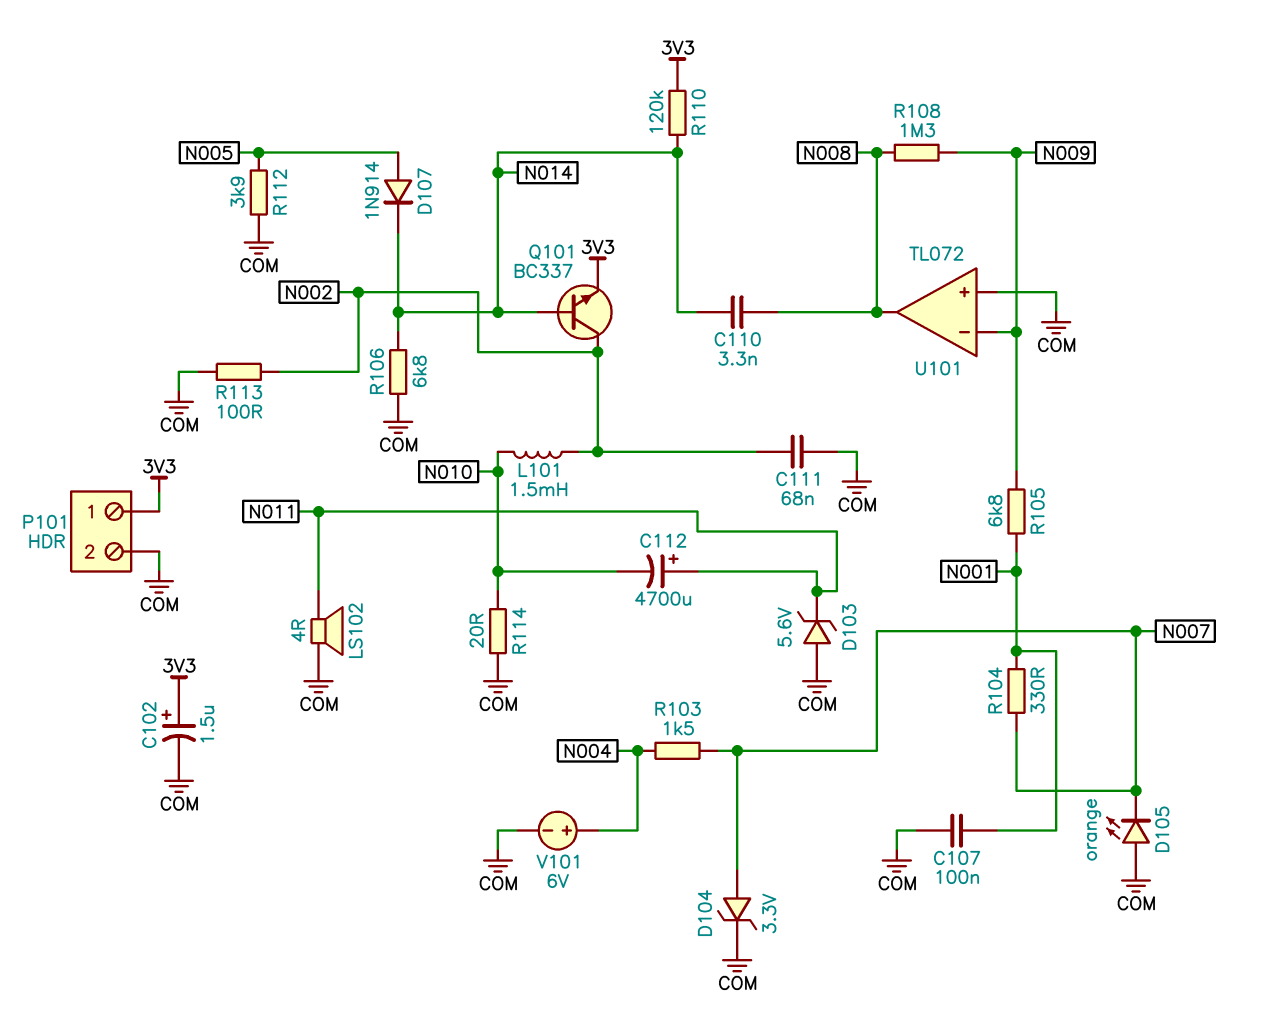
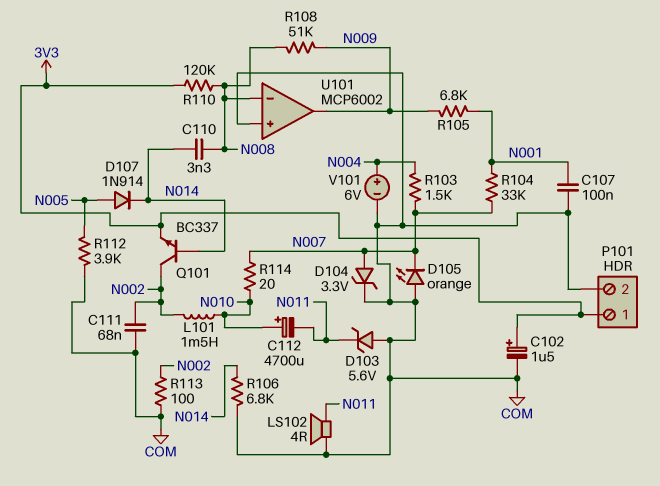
C112: 4700uF (plus N011, minus N010) -> 4700uF (plus N010, minus N011)
R104: 330 (N001, N007) -> 33k (N001, N007)
R108: 1.3M (N008, N009) -> 51k (N008, N009)
R110: 120k (3V3, N014) -> 120k (3V3, N008)
R114: 20 (COM, N010) -> 20 (N007, N010)
U101: TL072 -> MCP6002
U101 pin in-: N009 -> N008
U101 pin out: N008 -> N009

